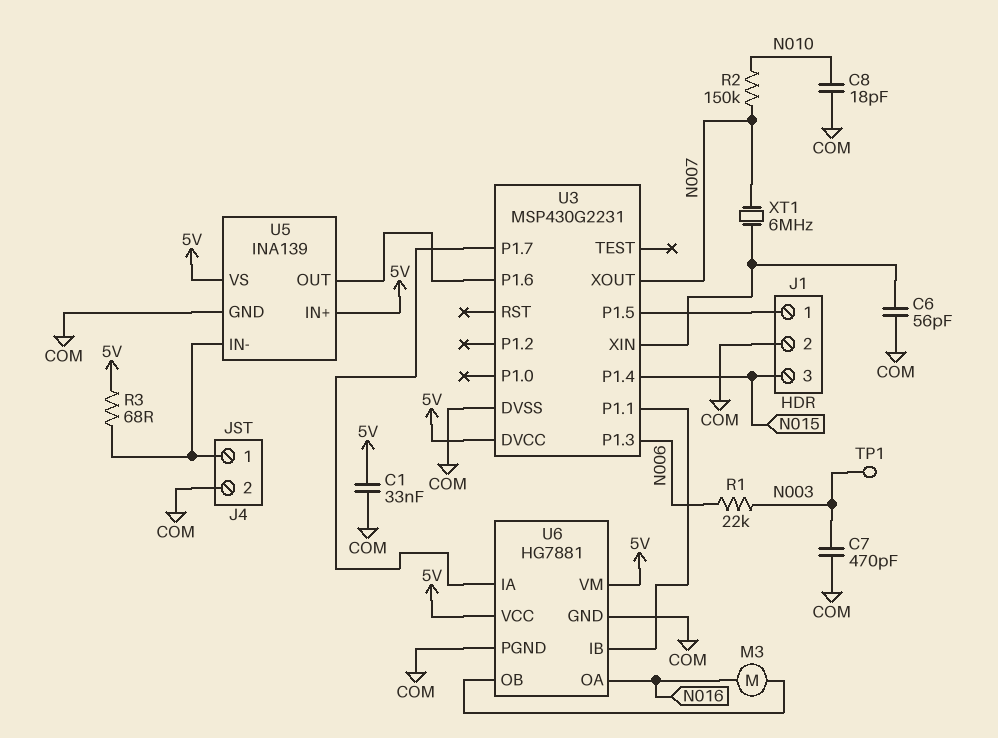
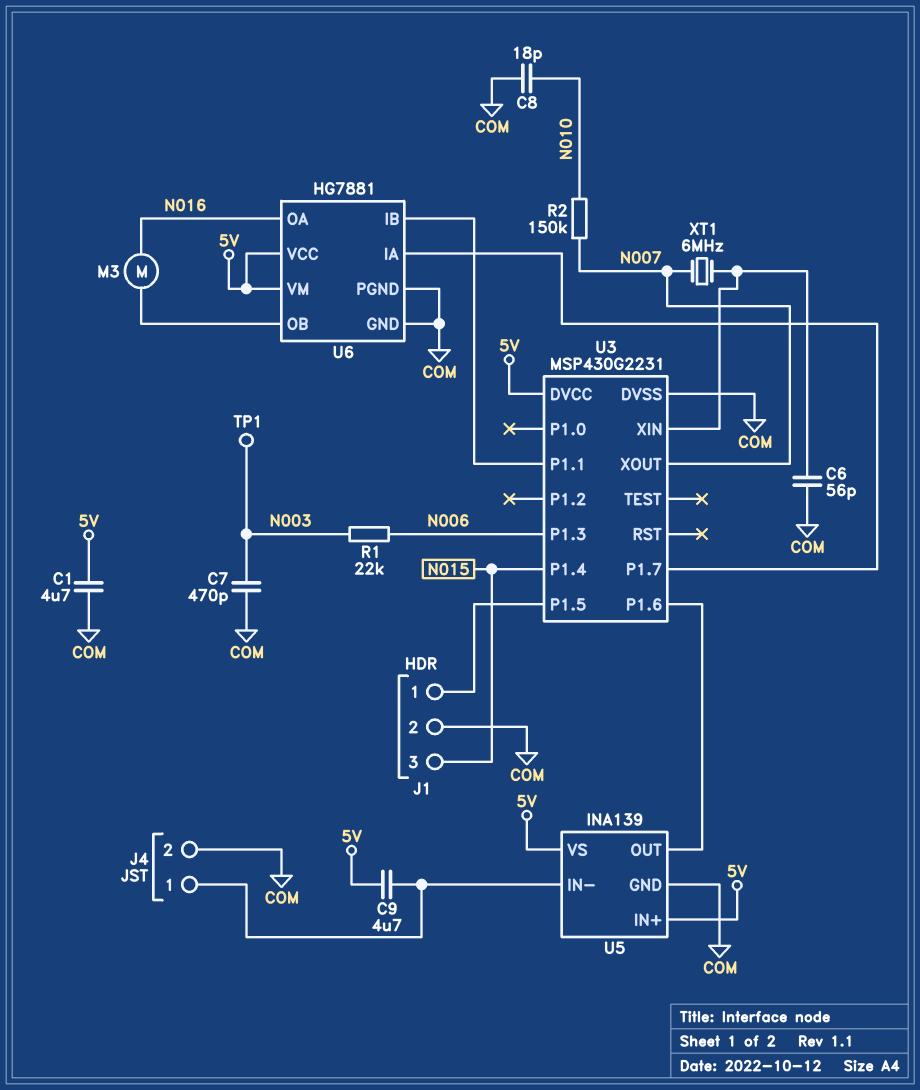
C1: 33nF (5V, COM) -> 4.7uF (5V, COM)
C9: none -> 4.7uF (5V, J4/1)
R3: 68 (5V, J4/1) -> none

